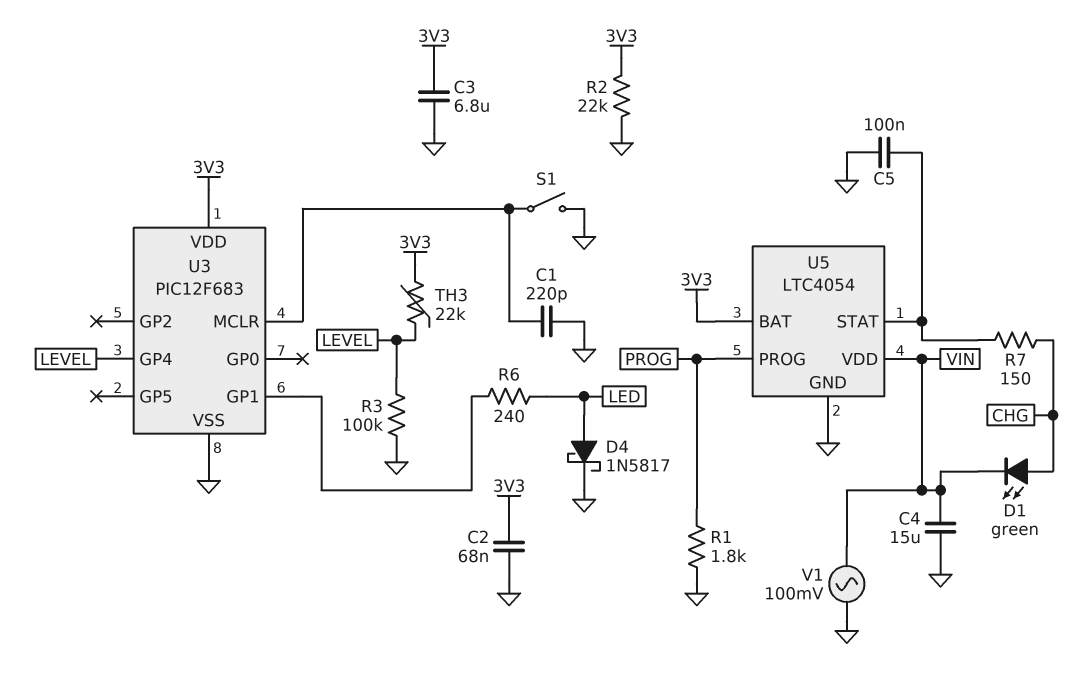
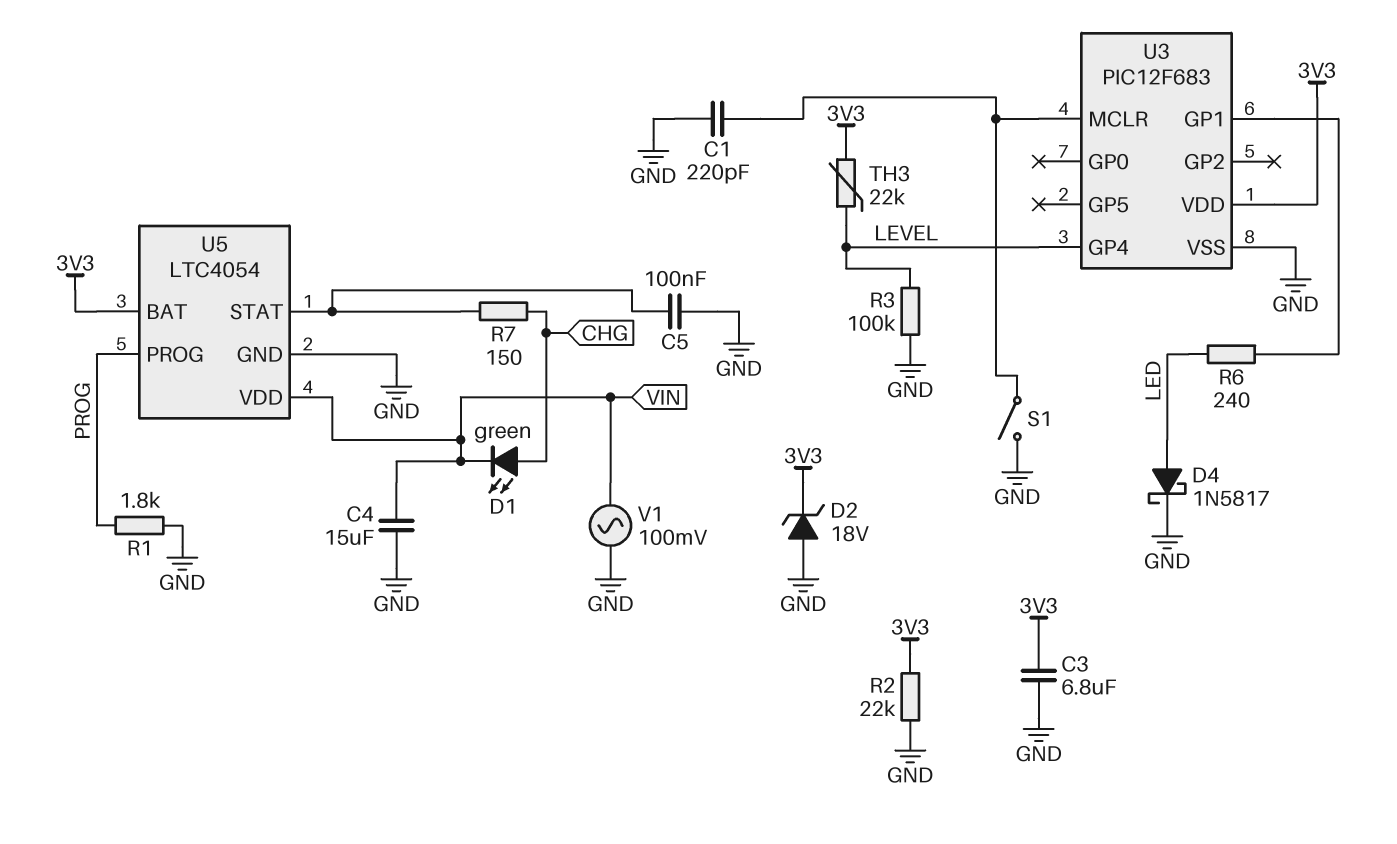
C2: 68nF (3V3, GND) -> none
D2: none -> zener 18V (A GND, K 3V3)

